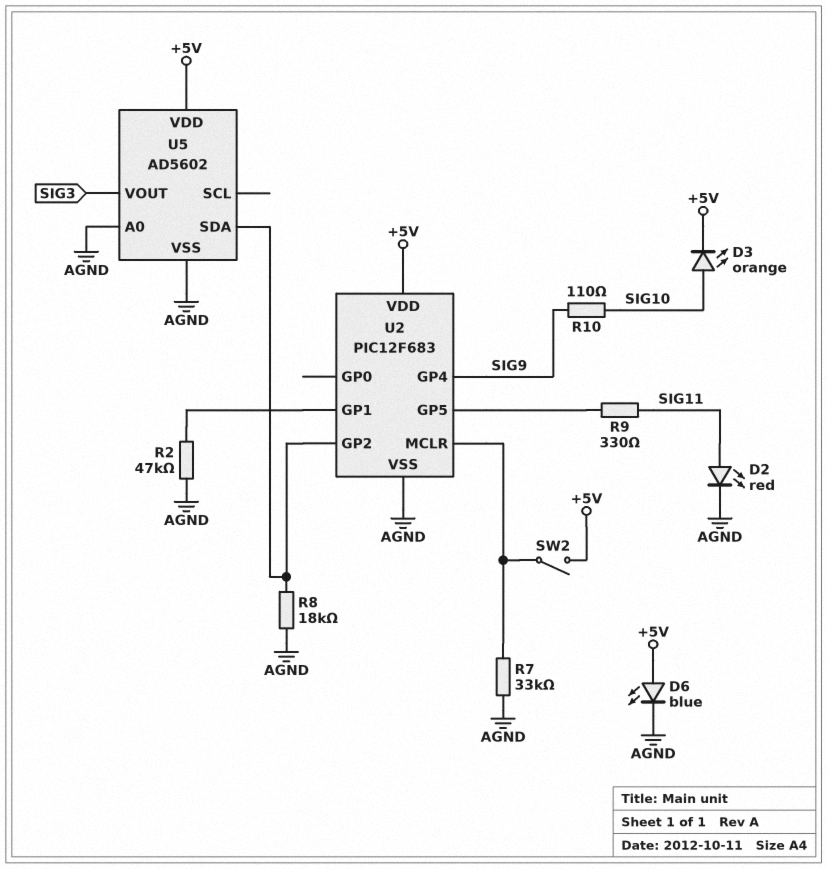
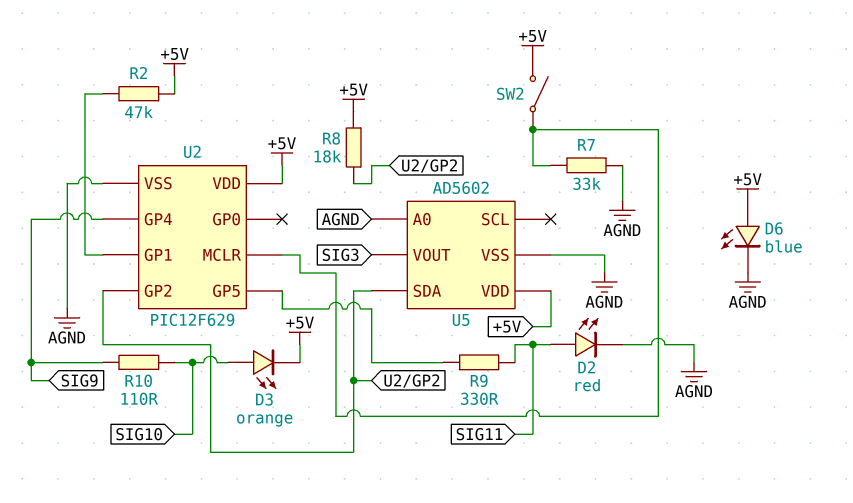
R2: 47k (AGND, U2/GP1) -> 47k (+5V, U2/GP1)
R8: 18k (AGND, U2/GP2) -> 18k (+5V, U2/GP2)
U2: PIC12F683 -> PIC12F629

